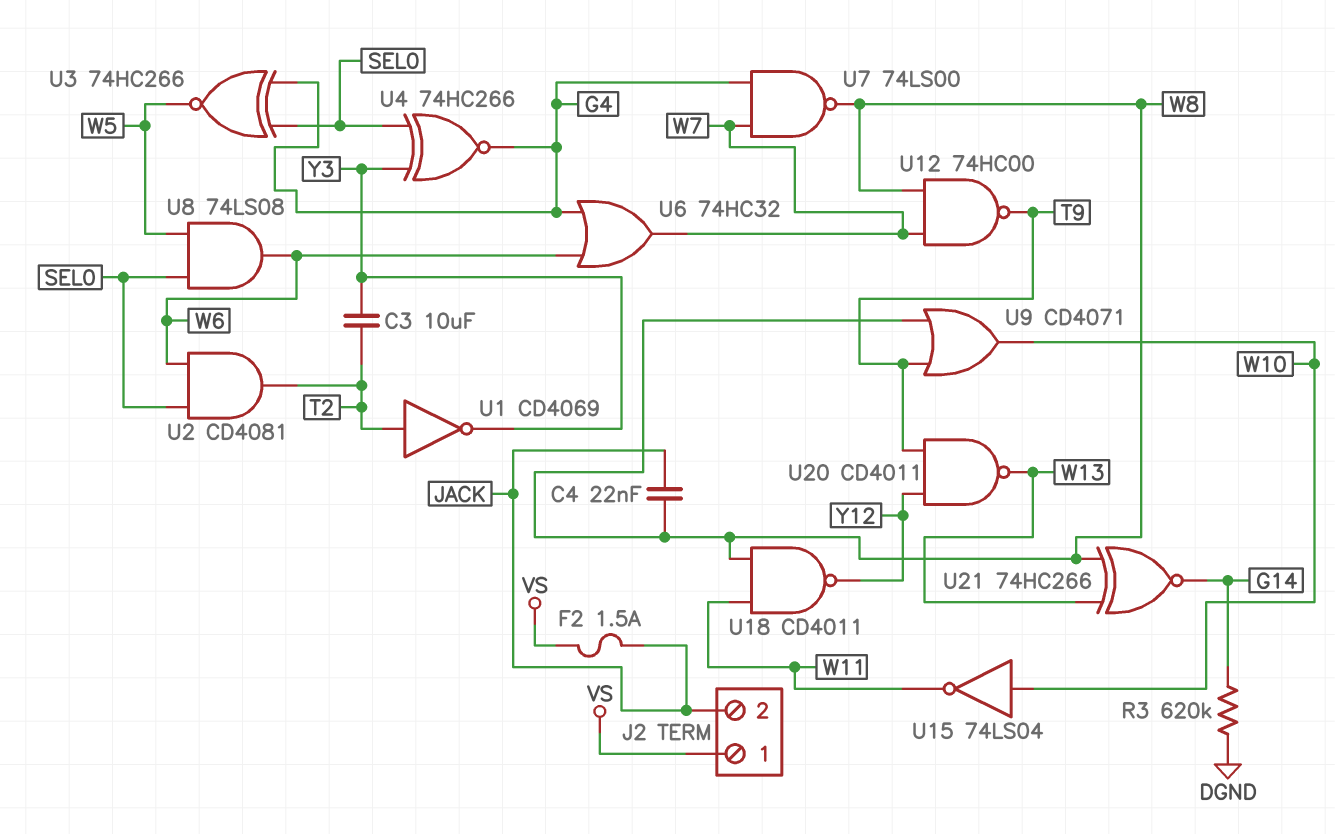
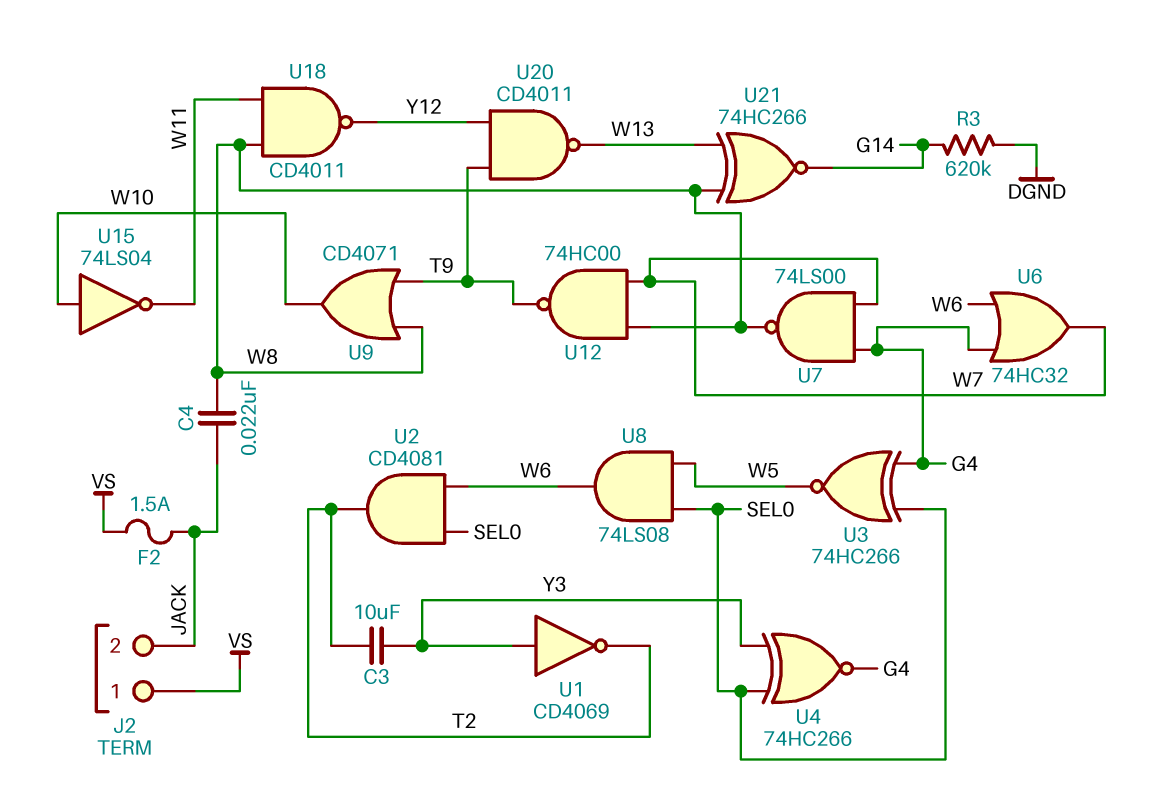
U1: NOT CD4069 (in T2, out Y3) -> NOT CD4069 (in Y3, out T2)

